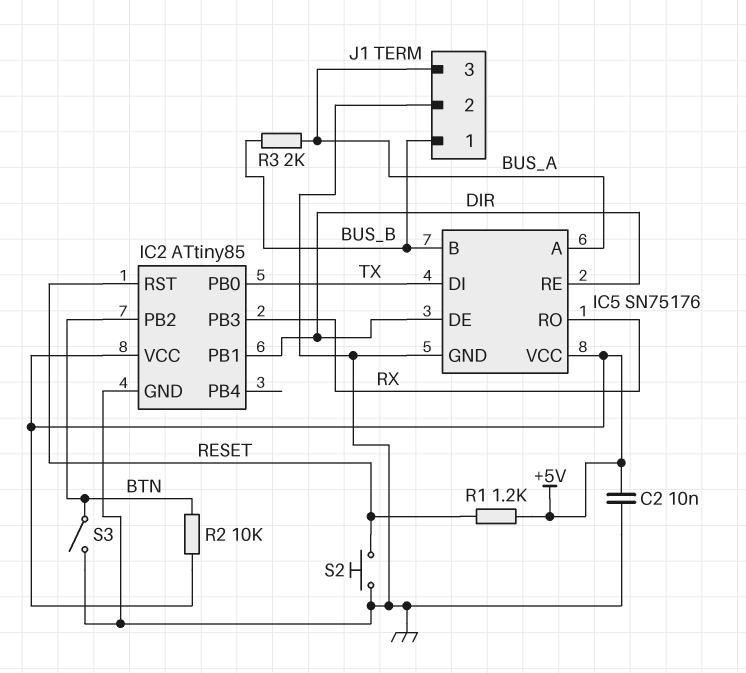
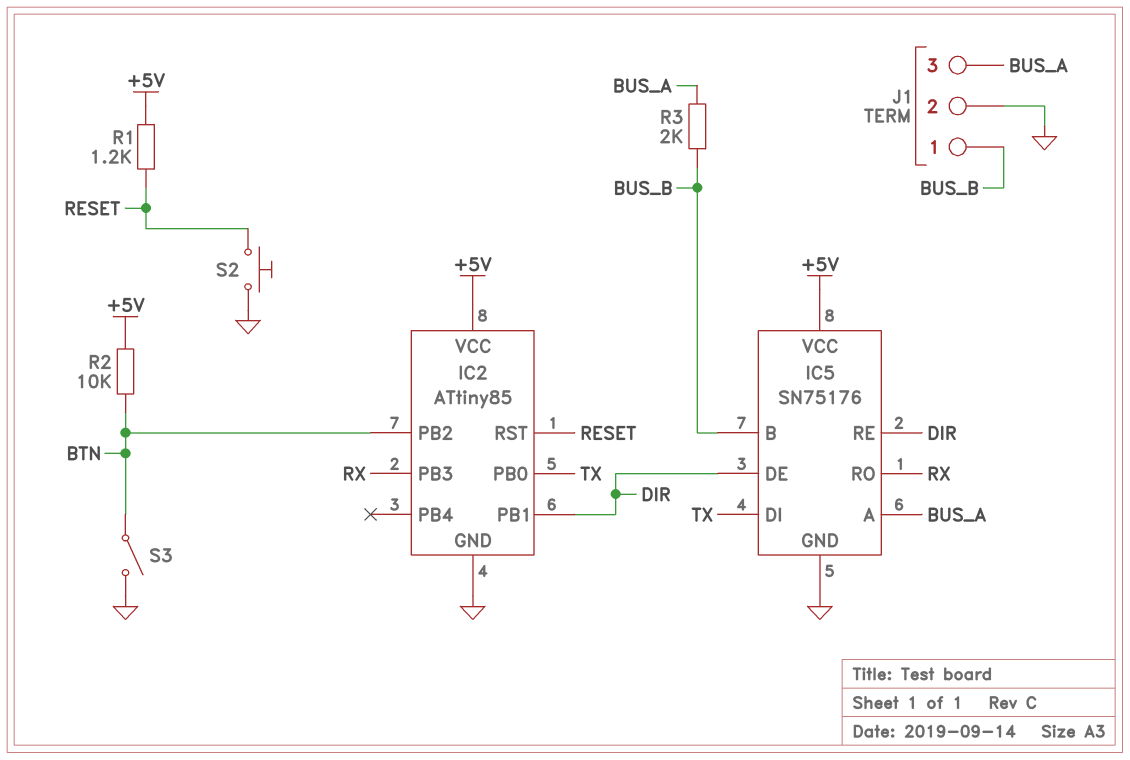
C2: 10nF (+5V, GND) -> none

